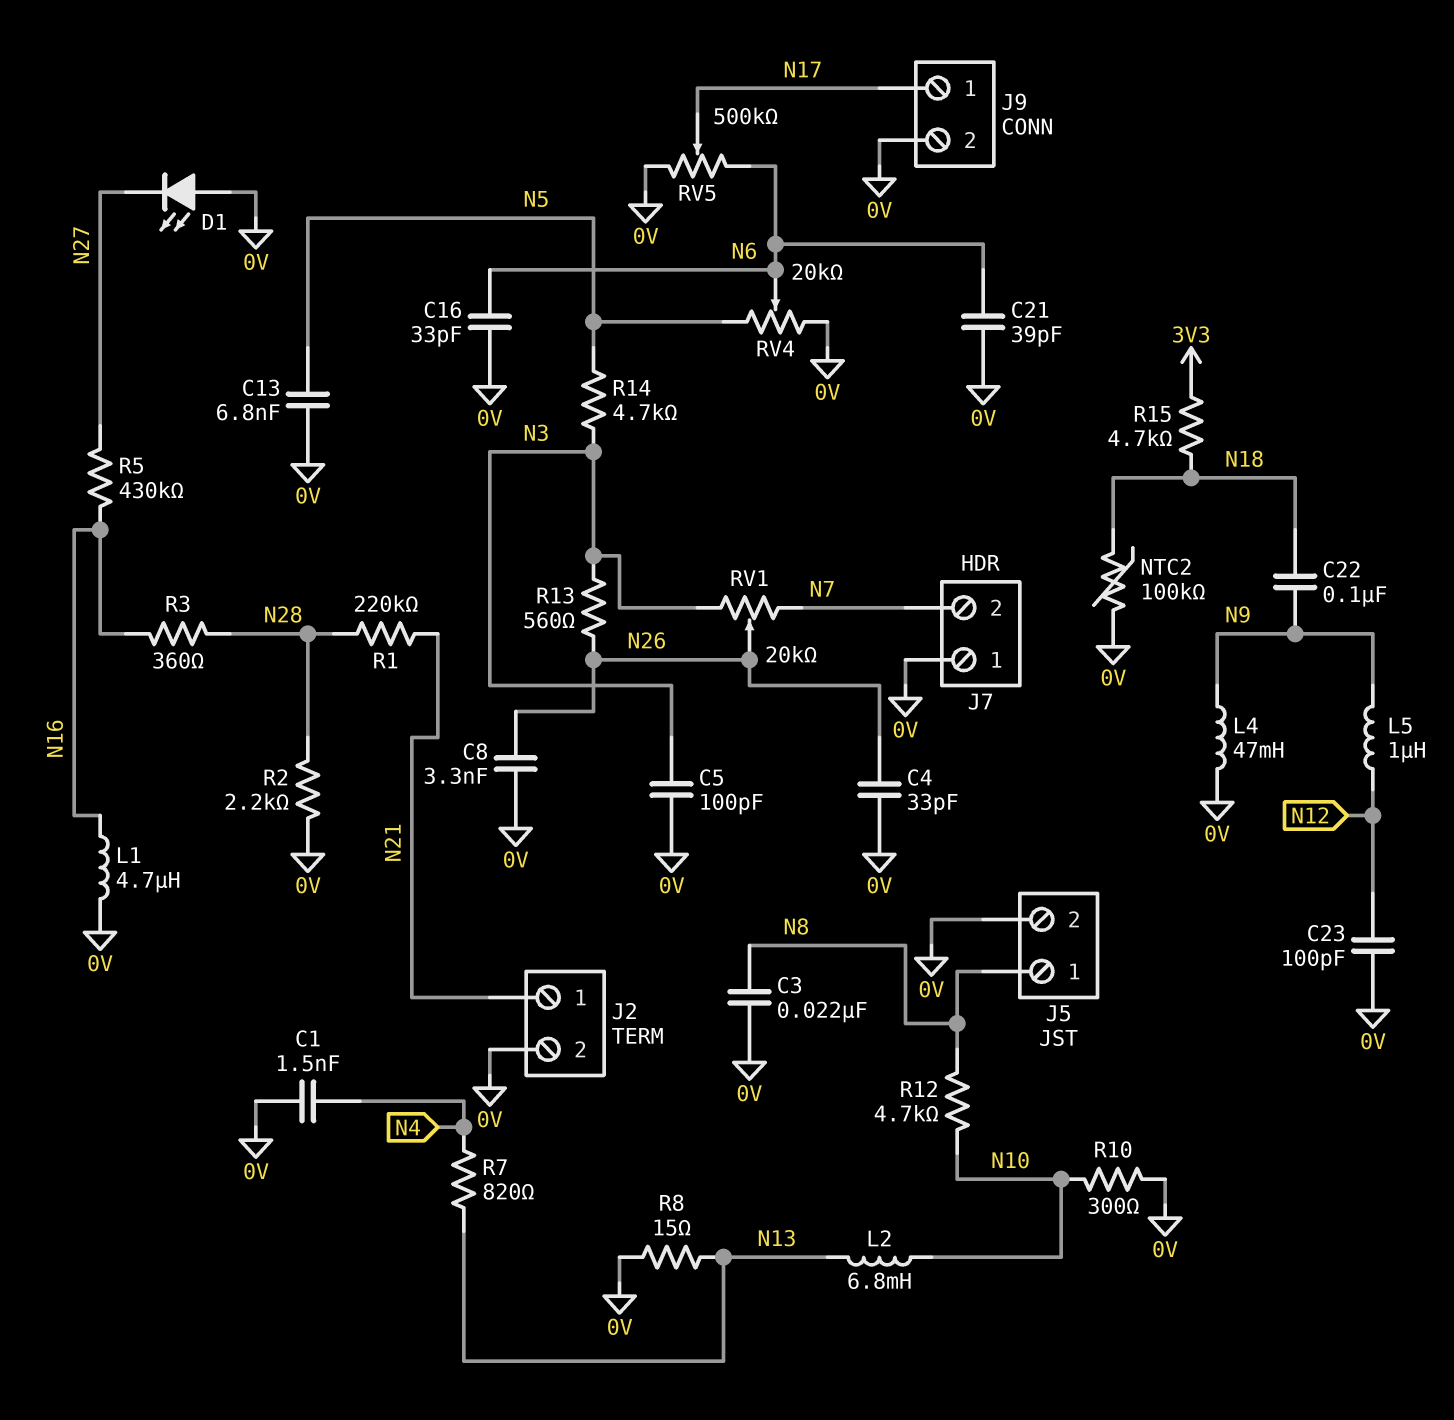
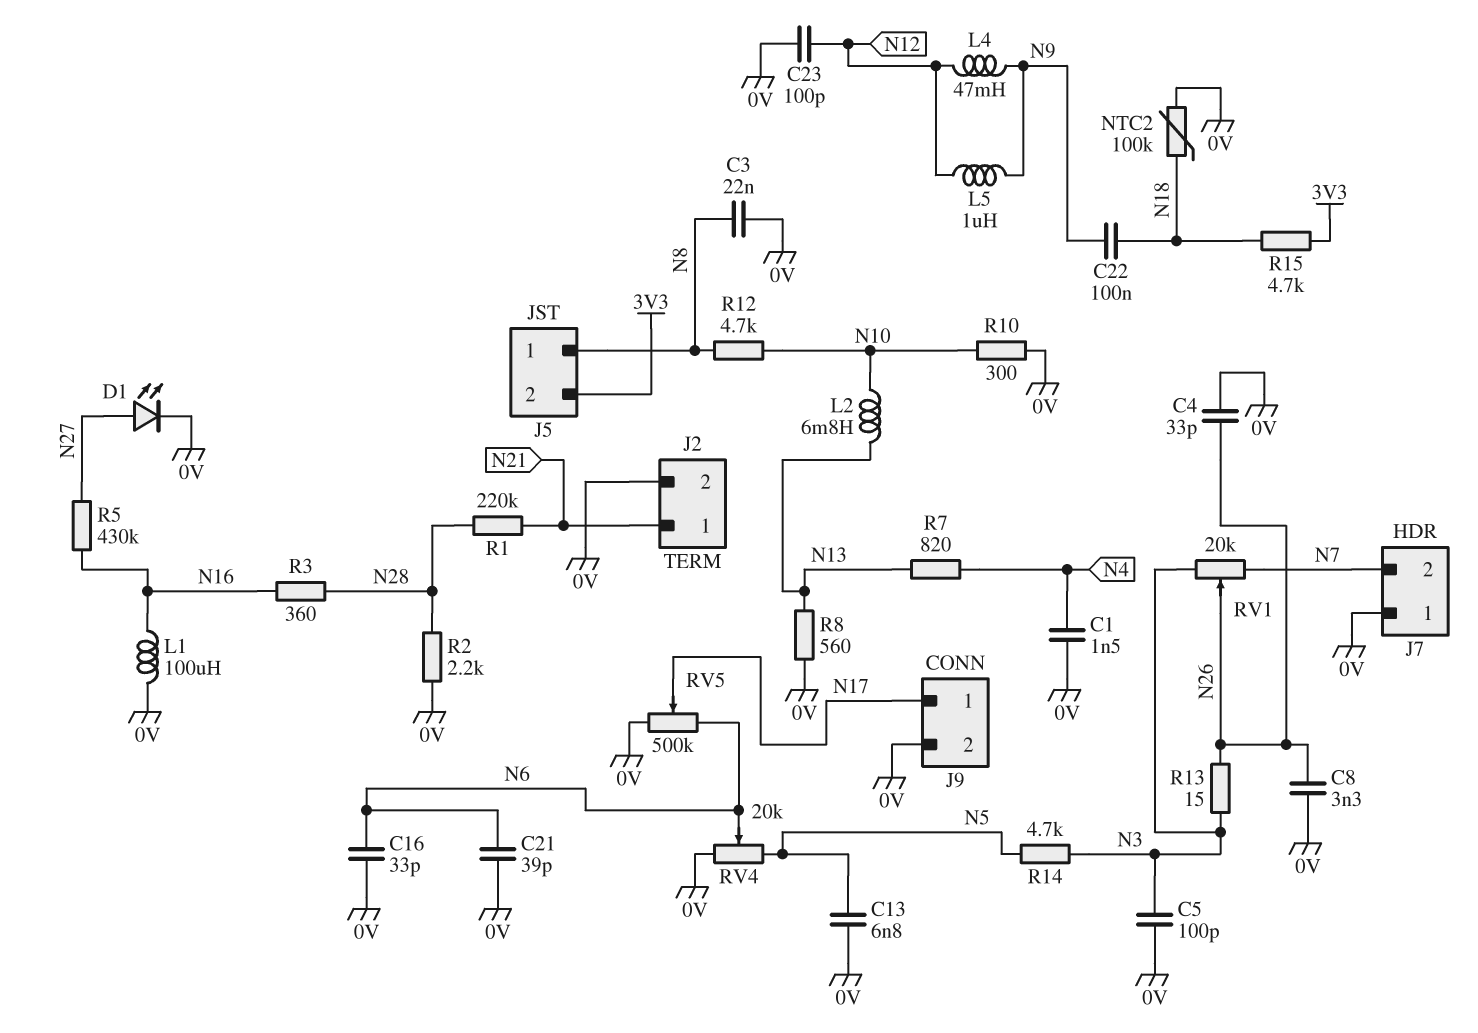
D1: LED (A 0V, K N27) -> LED (A N27, K 0V)
J5 pin 2: 0V -> 3V3
L1: 4.7uH (0V, N16) -> 100uH (0V, N16)
L4: 47mH (0V, N9) -> 47mH (N9, N12)
R8: 15 (0V, N13) -> 560 (0V, N13)
R13: 560 (N3, N26) -> 15 (N3, N26)

